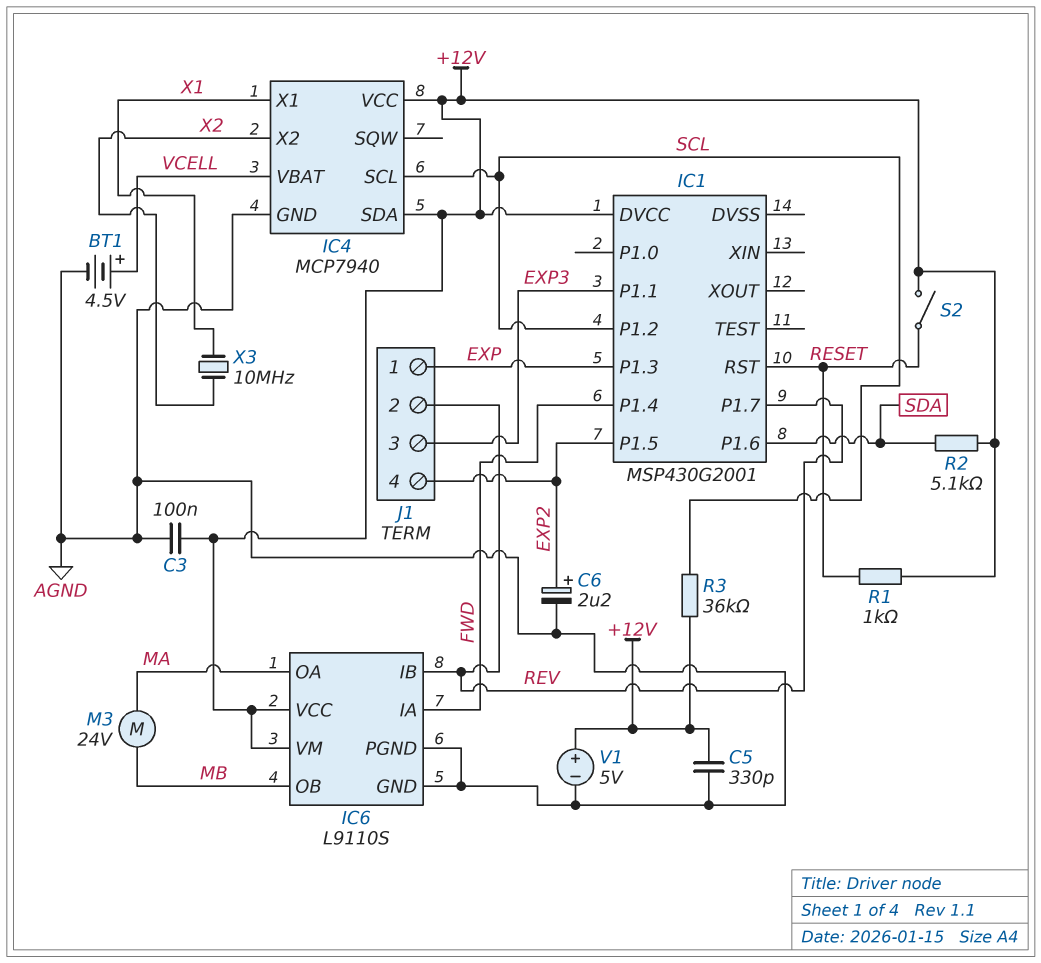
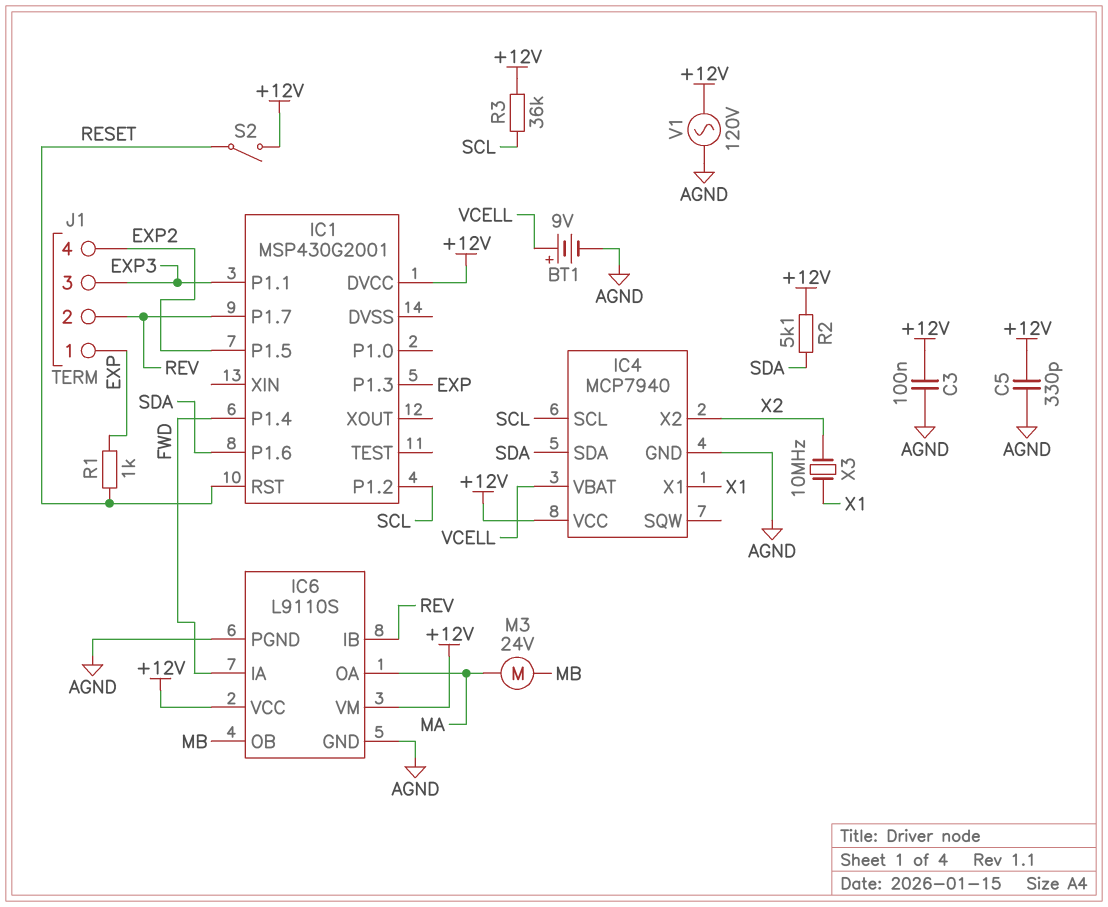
BT1: 4.5V (plus VCELL, minus AGND) -> 9V (plus VCELL, minus AGND)
C6: 2.2uF (plus EXP2, minus AGND) -> none
IC4 pin SDA: +12V -> SDA
R1: 1k (+12V, RESET) -> 1k (EXP, RESET)
V1: 5V (plus +12V, minus AGND) -> AC 120V (+12V, AGND)

